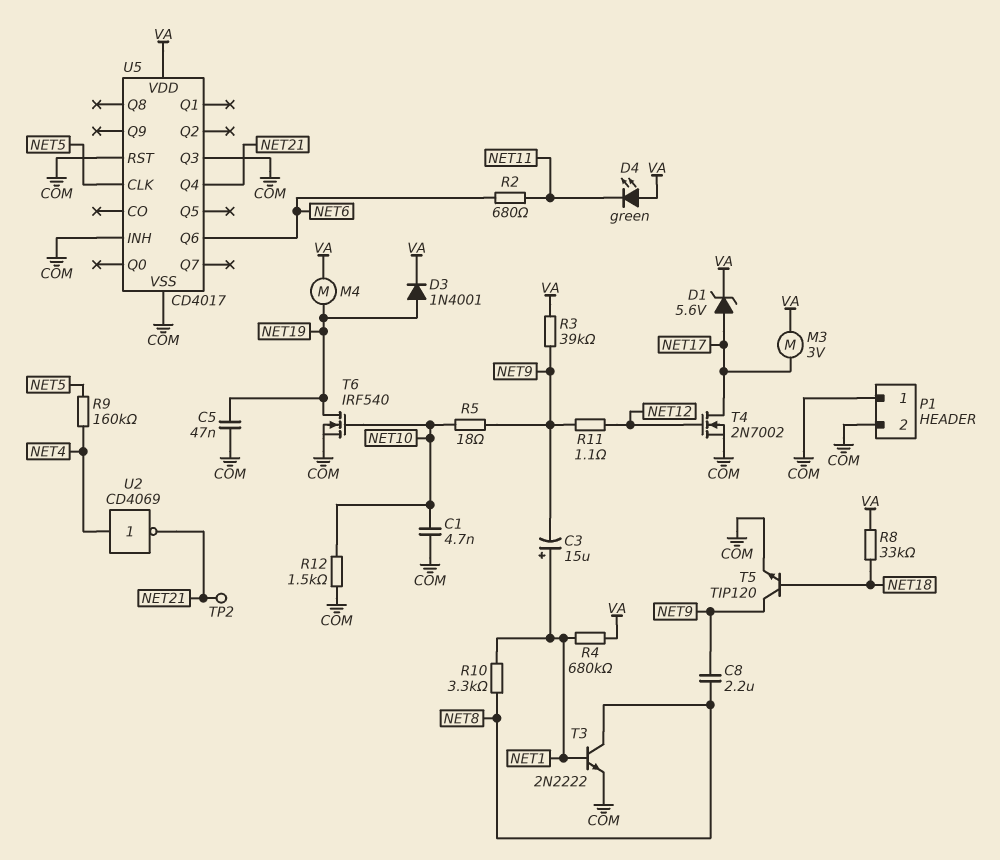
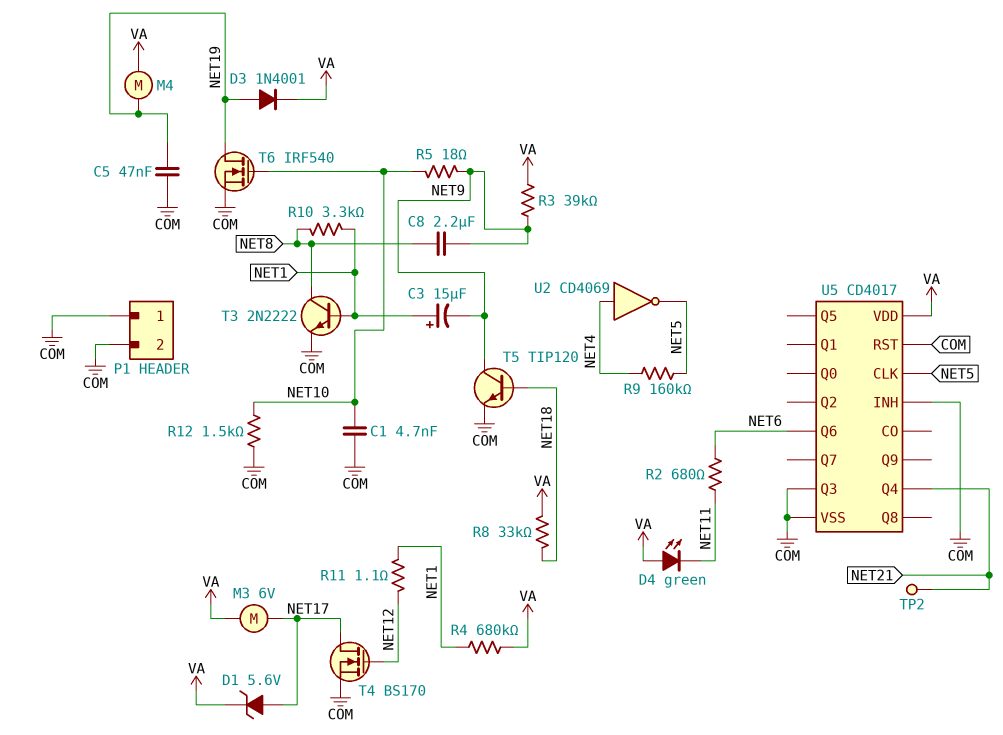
M3: motor 3V (NET17, VA) -> motor 6V (NET17, VA)
R11: 1.1 (NET9, NET12) -> 1.1 (NET1, NET12)
T4: NMOS 2N7002 (G NET12, D NET17, S COM) -> NMOS BS170 (G NET12, D NET17, S COM)
U2: NOT CD4069 (in NET4, out NET21) -> NOT CD4069 (in NET4, out NET5)

